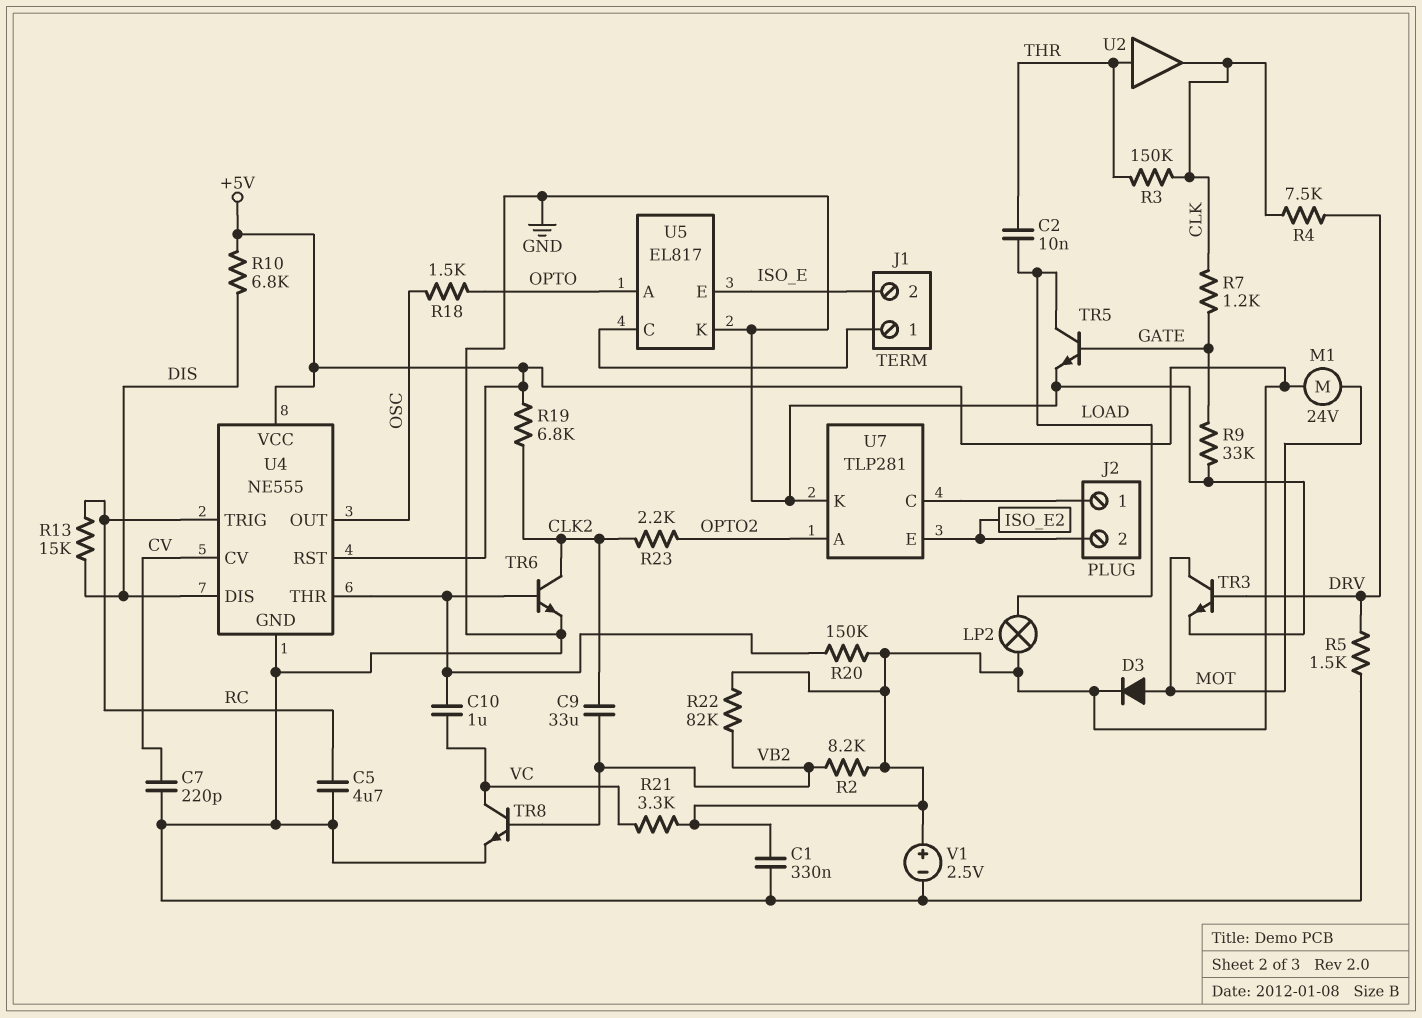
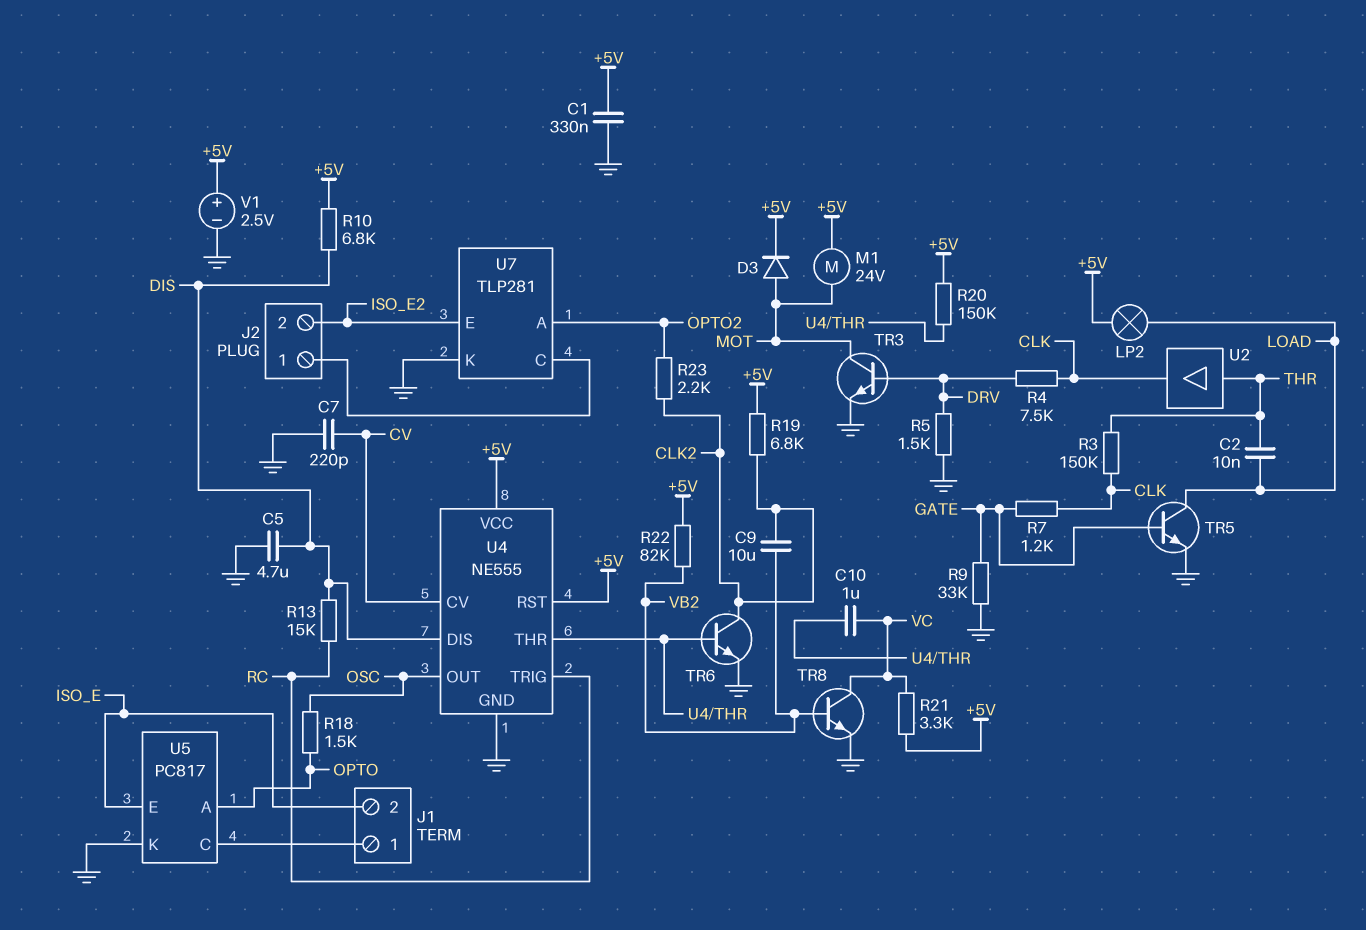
C5: 4.7uF (GND, RC) -> 4.7uF (DIS, GND)
C9: 33uF (CLK2, VB2) -> 10uF (CLK2, VB2)
R2: 8.2k (+5V, VB2) -> none
U5: EL817 -> PC817

